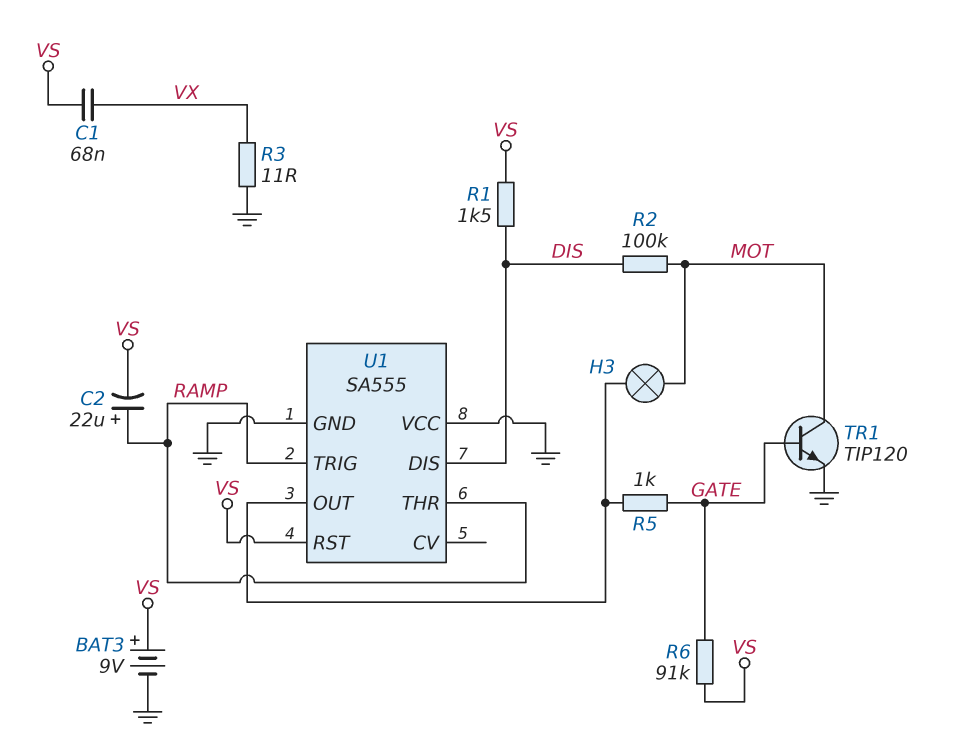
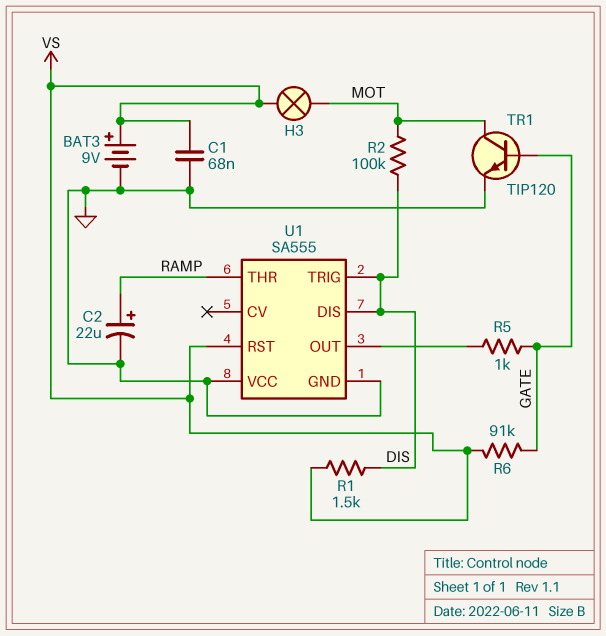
C1: 68nF (VS, VX) -> 68nF (GND, VS)
C2: 22uF (plus RAMP, minus VS) -> 22uF (plus RAMP, minus GND)
H3: lamp (MOT, U1/OUT) -> lamp (MOT, VS)
R3: 11 (GND, VX) -> none
U1 pin TRIG: RAMP -> DIS

